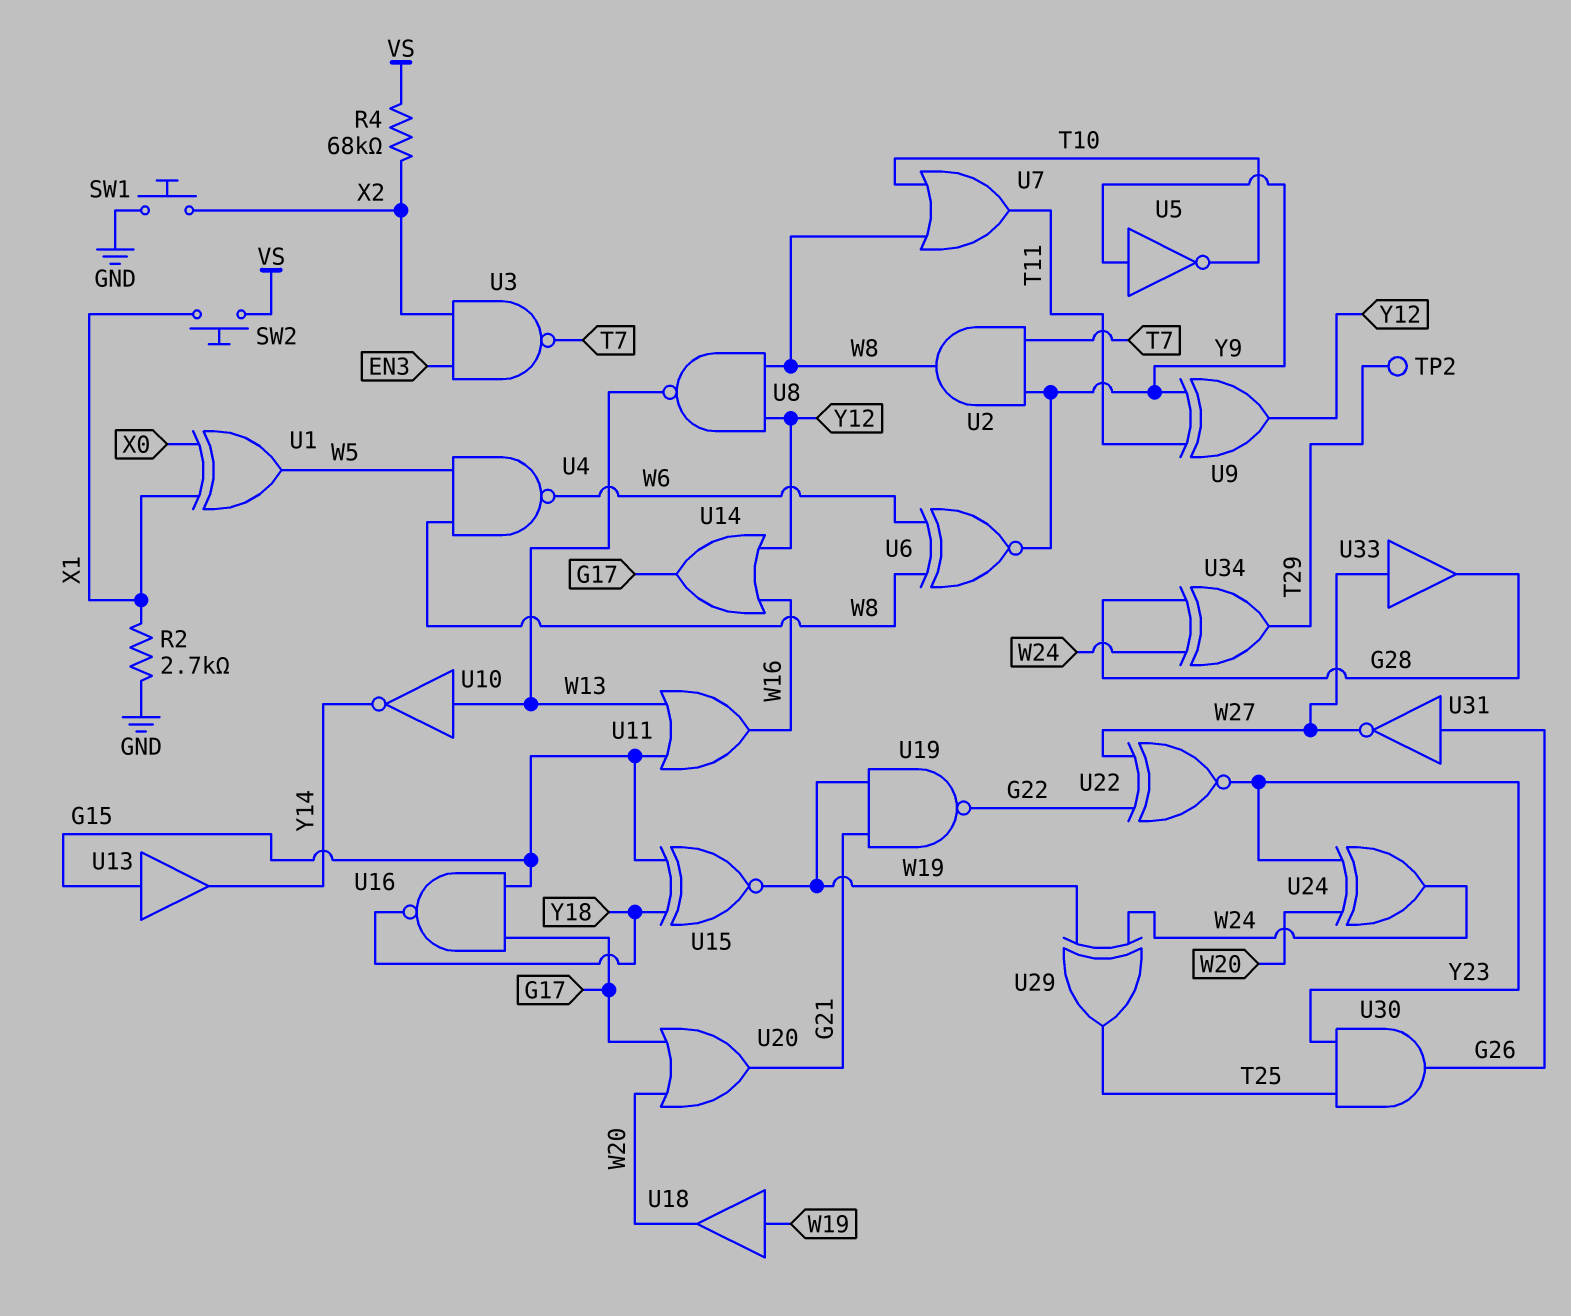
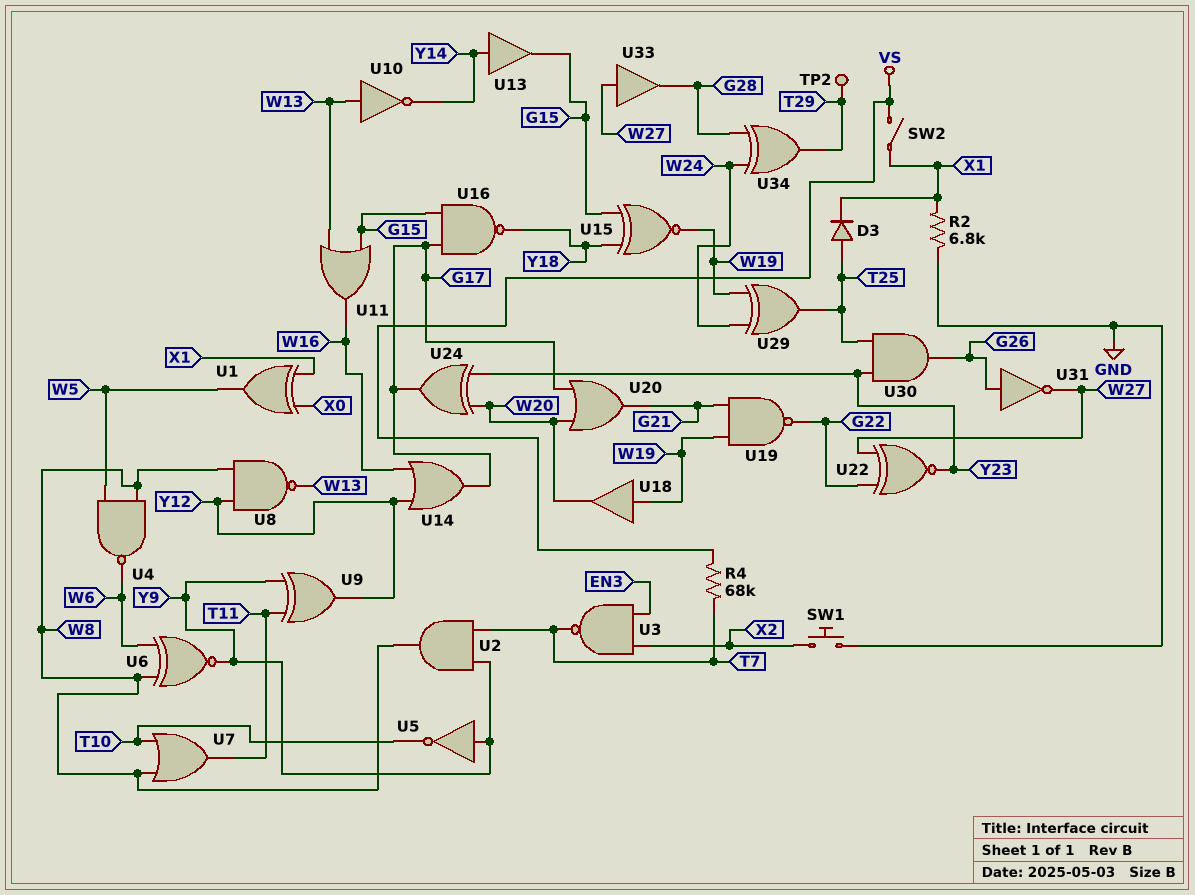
D3: none -> diode (A T25, K X1)
R2: 2.7k (GND, X1) -> 6.8k (GND, X1)
R4: 68k (VS, X2) -> 68k (T7, VS)
SW2: button (VS, X1) -> switch (VS, X1)
U13: buffer (in G15, out Y14) -> buffer (in Y14, out G15)
U24: XOR (in W20, in Y23, out W24) -> XOR (in W20, in Y23, out G17)

